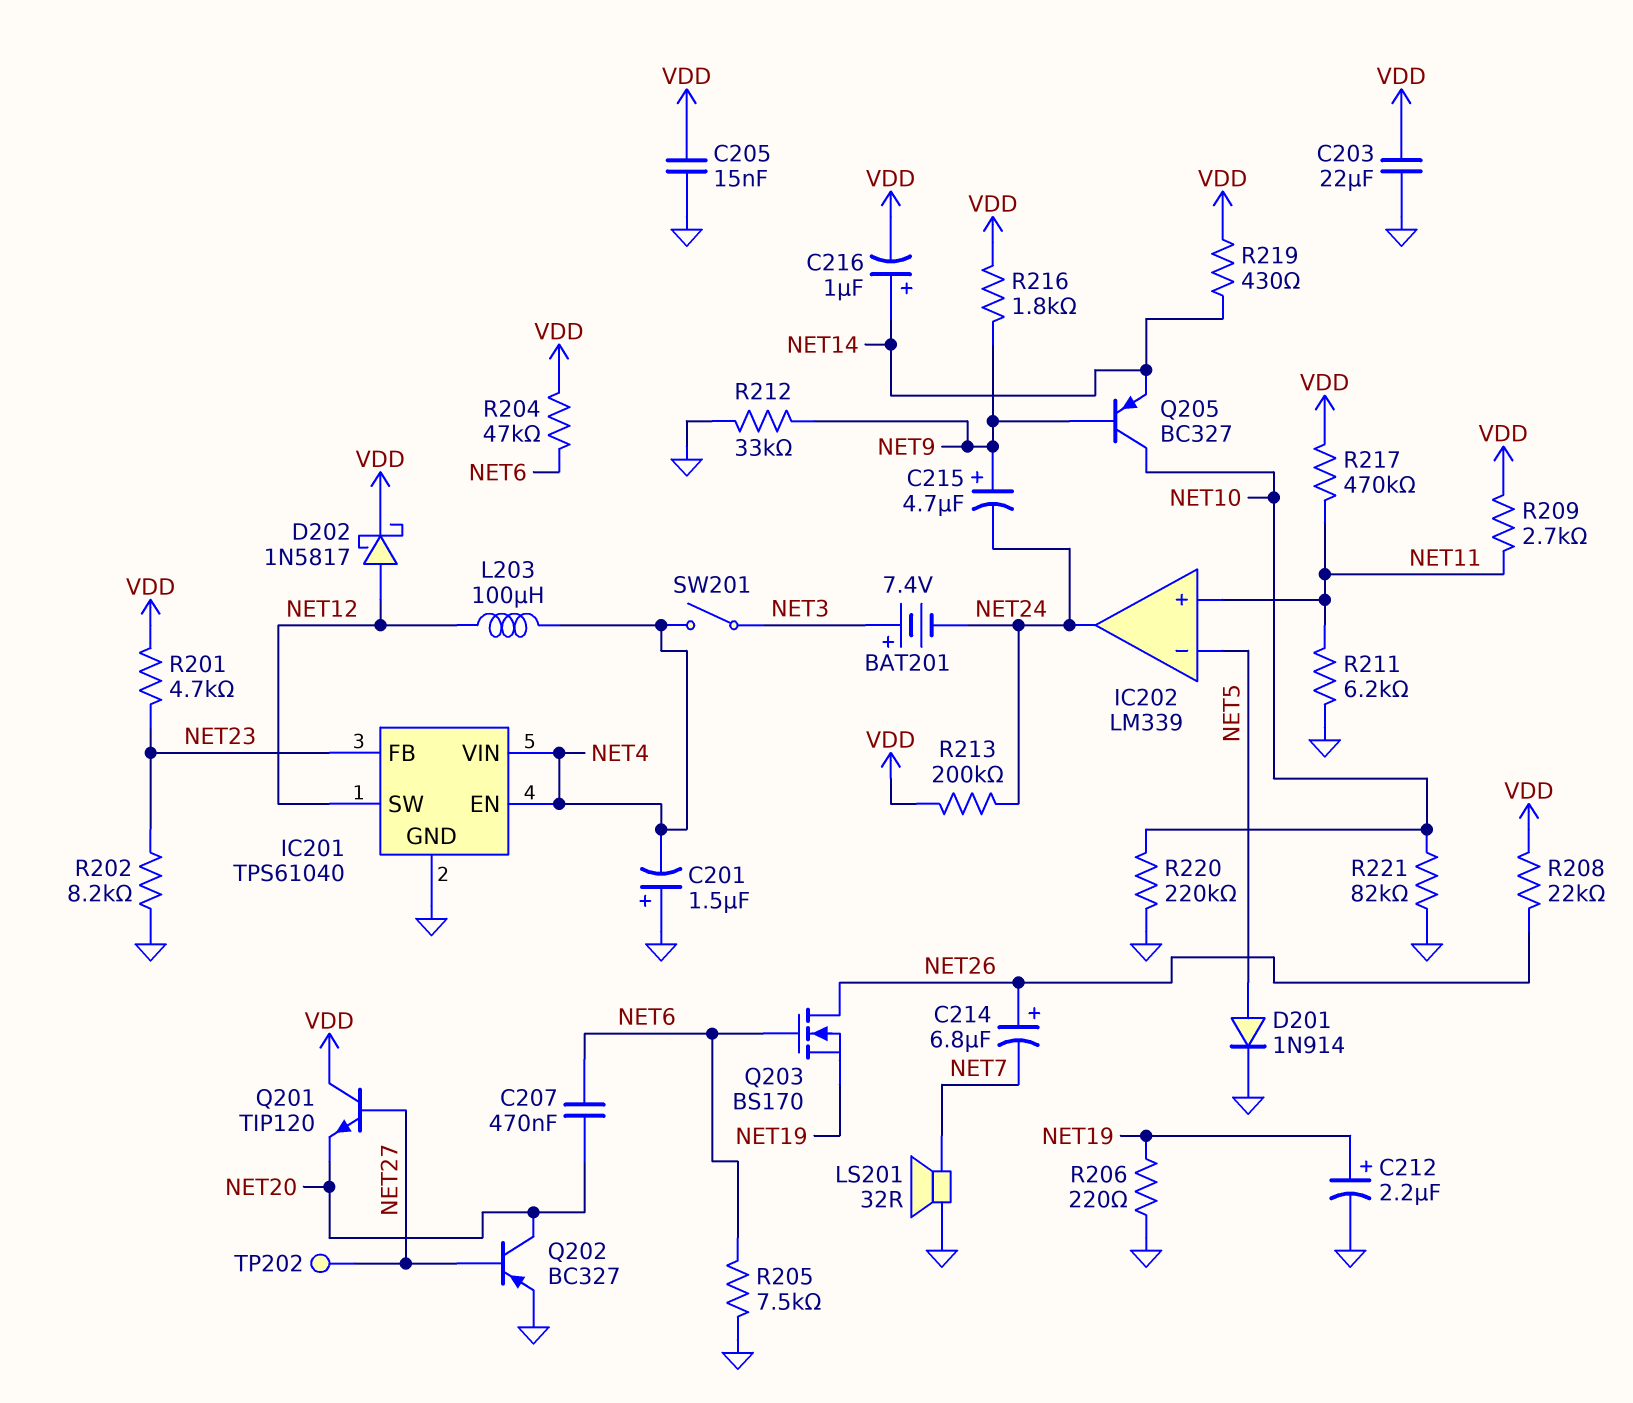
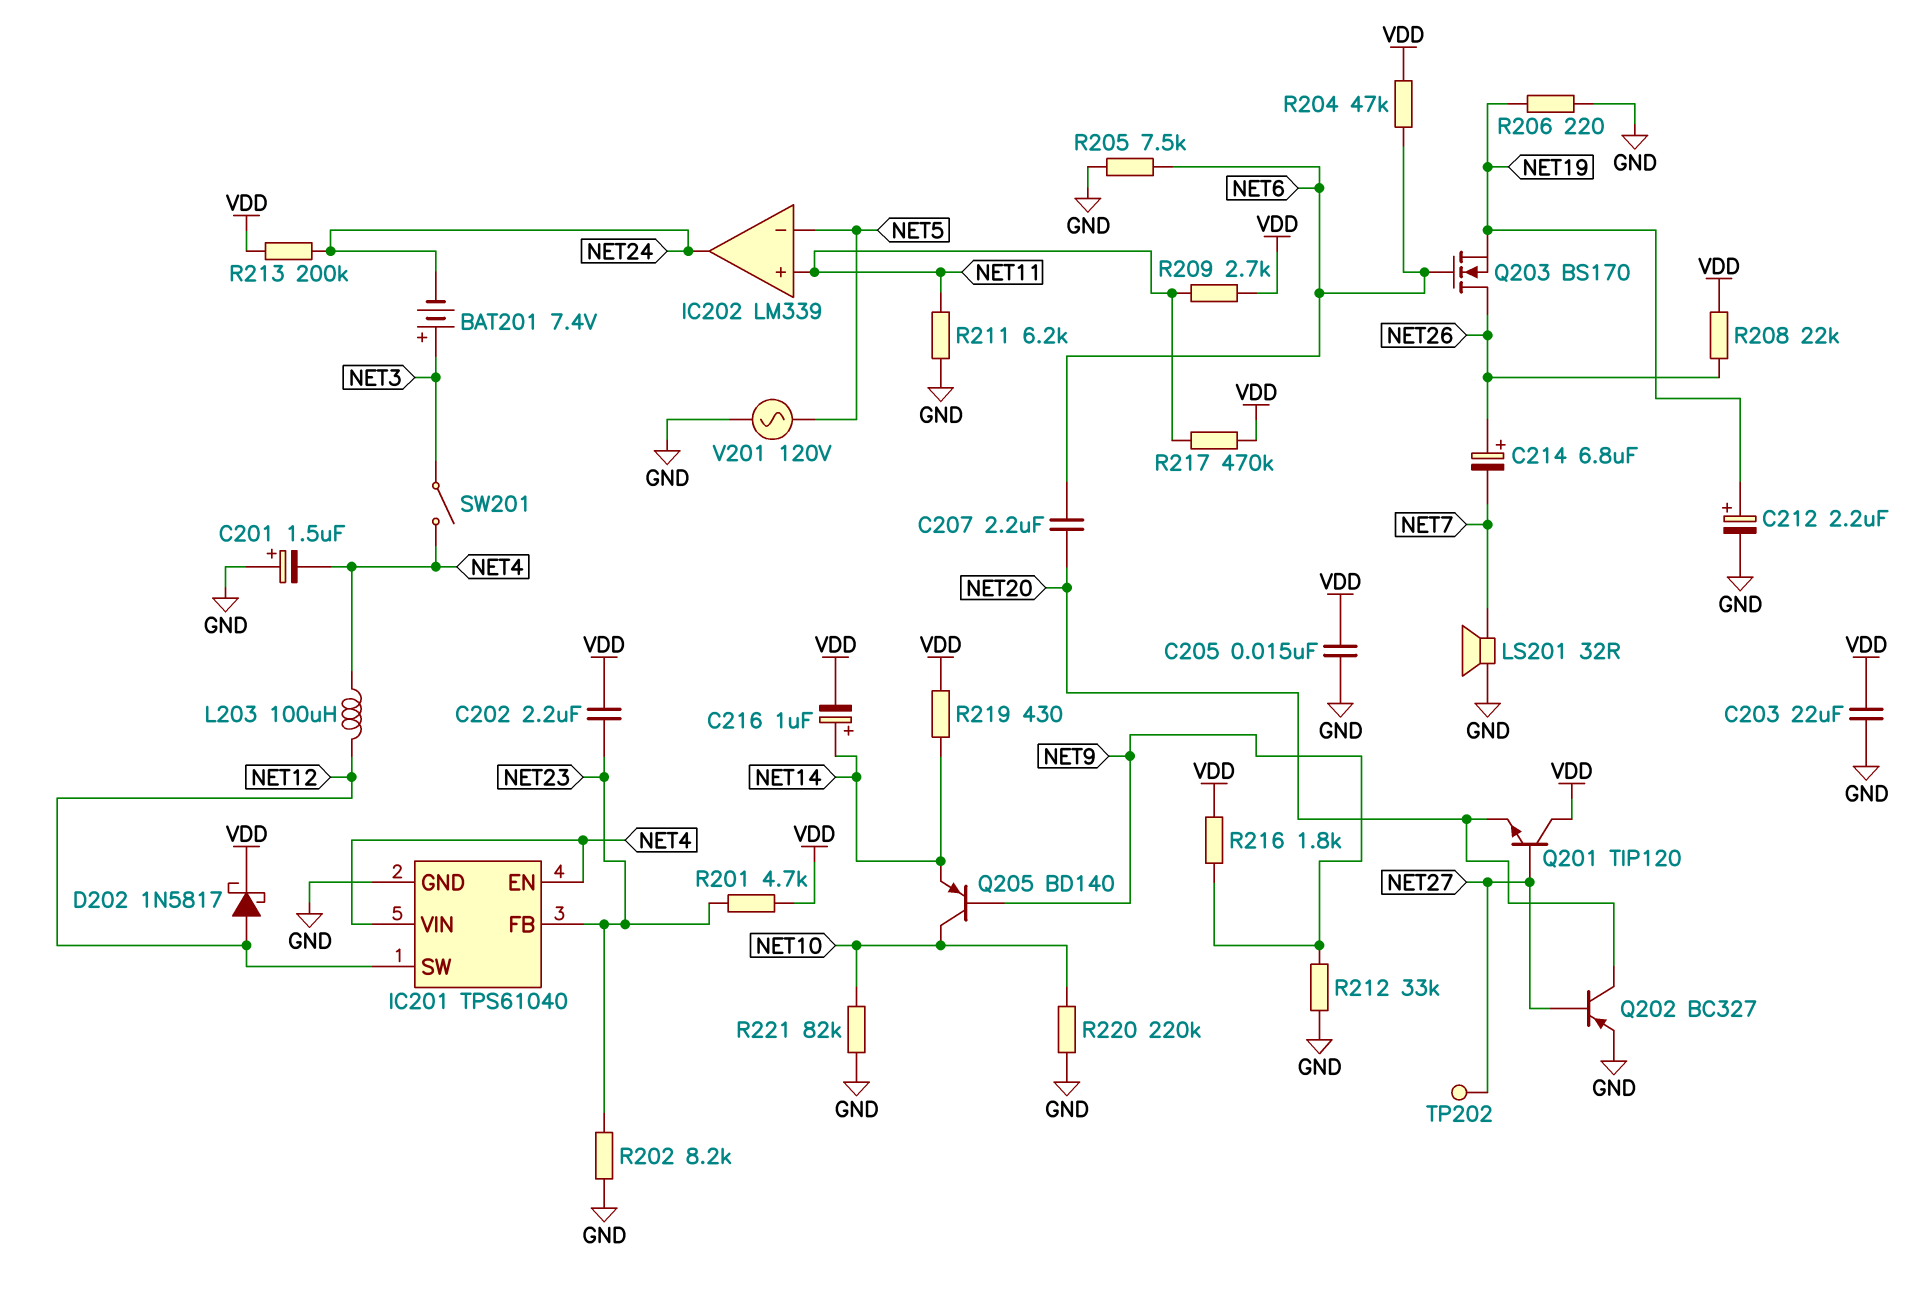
C202: none -> 2.2uF (NET23, VDD)
C207: 470nF (NET6, NET20) -> 2.2uF (NET6, NET20)
C215: 4.7uF (plus NET9, minus NET24) -> none
D201: diode 1N914 (A NET5, K GND) -> none
Q205: PNP BC327 (B NET9, C NET10, E NET14) -> PNP BD140 (B NET9, C NET10, E NET14)
V201: none -> AC 120V (GND, NET5)

